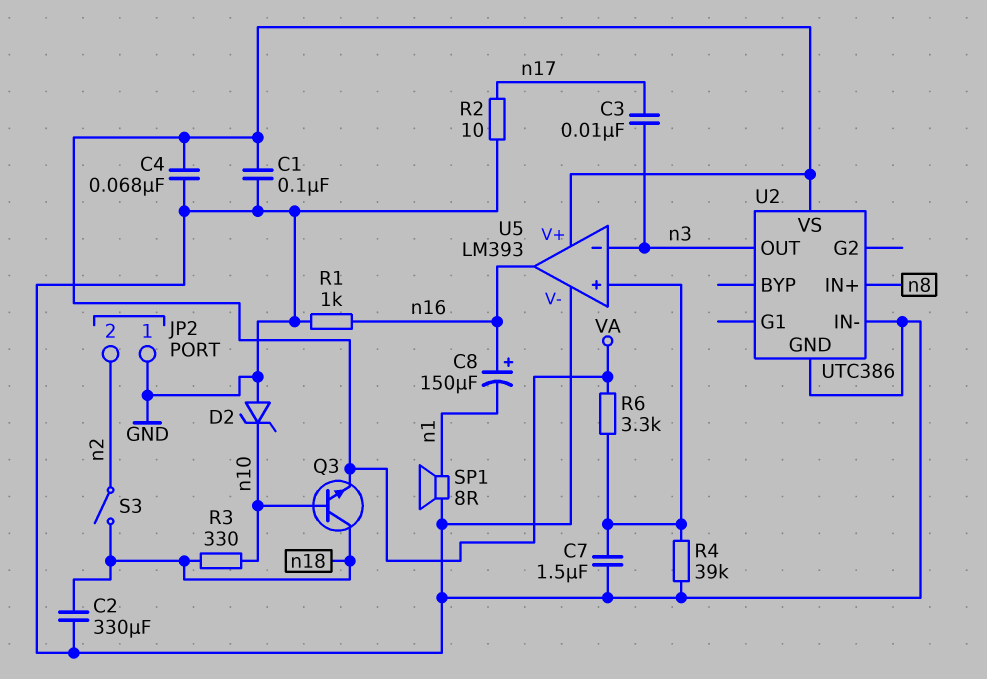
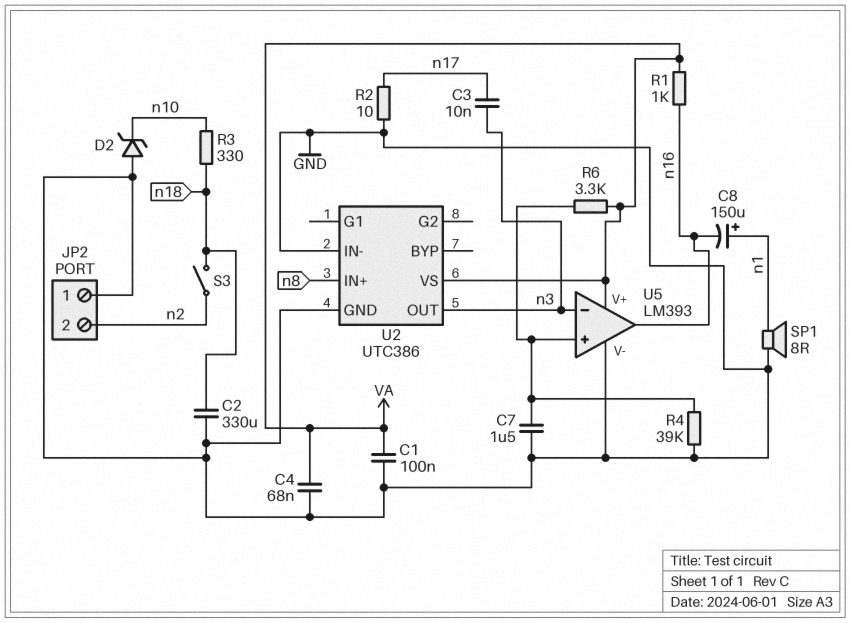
C8: 150uF (plus n16, minus n1) -> 150uF (plus n1, minus n16)
Q3: NPN (B n10, C n18, E VA) -> none
R1: 1k (GND, n16) -> 1k (VA, n16)

